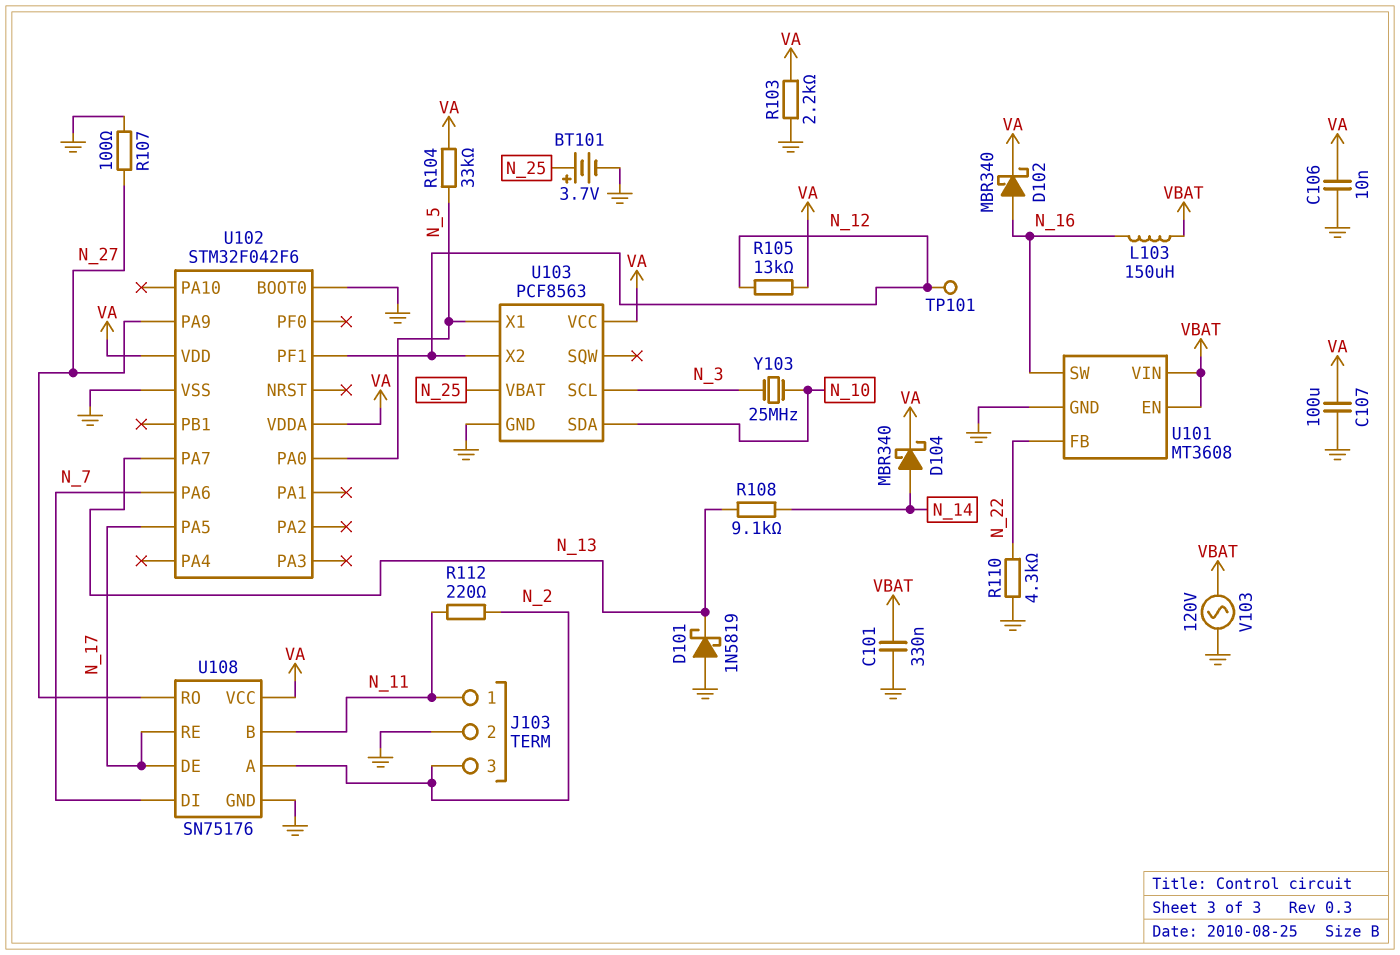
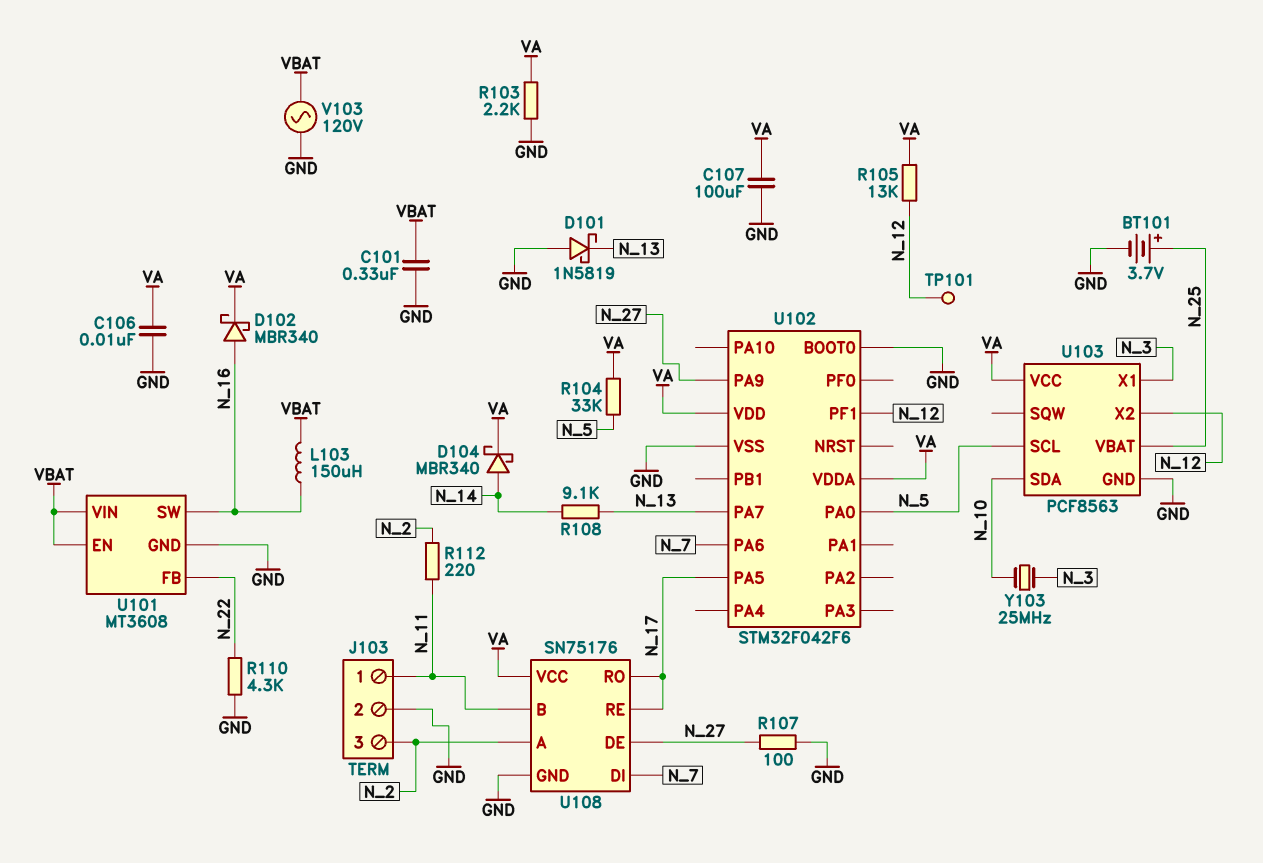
U103 pin SCL: N_3 -> N_5
U103 pin X1: N_5 -> N_3
U108 pin DE: N_17 -> N_27
U108 pin RO: N_27 -> N_17

